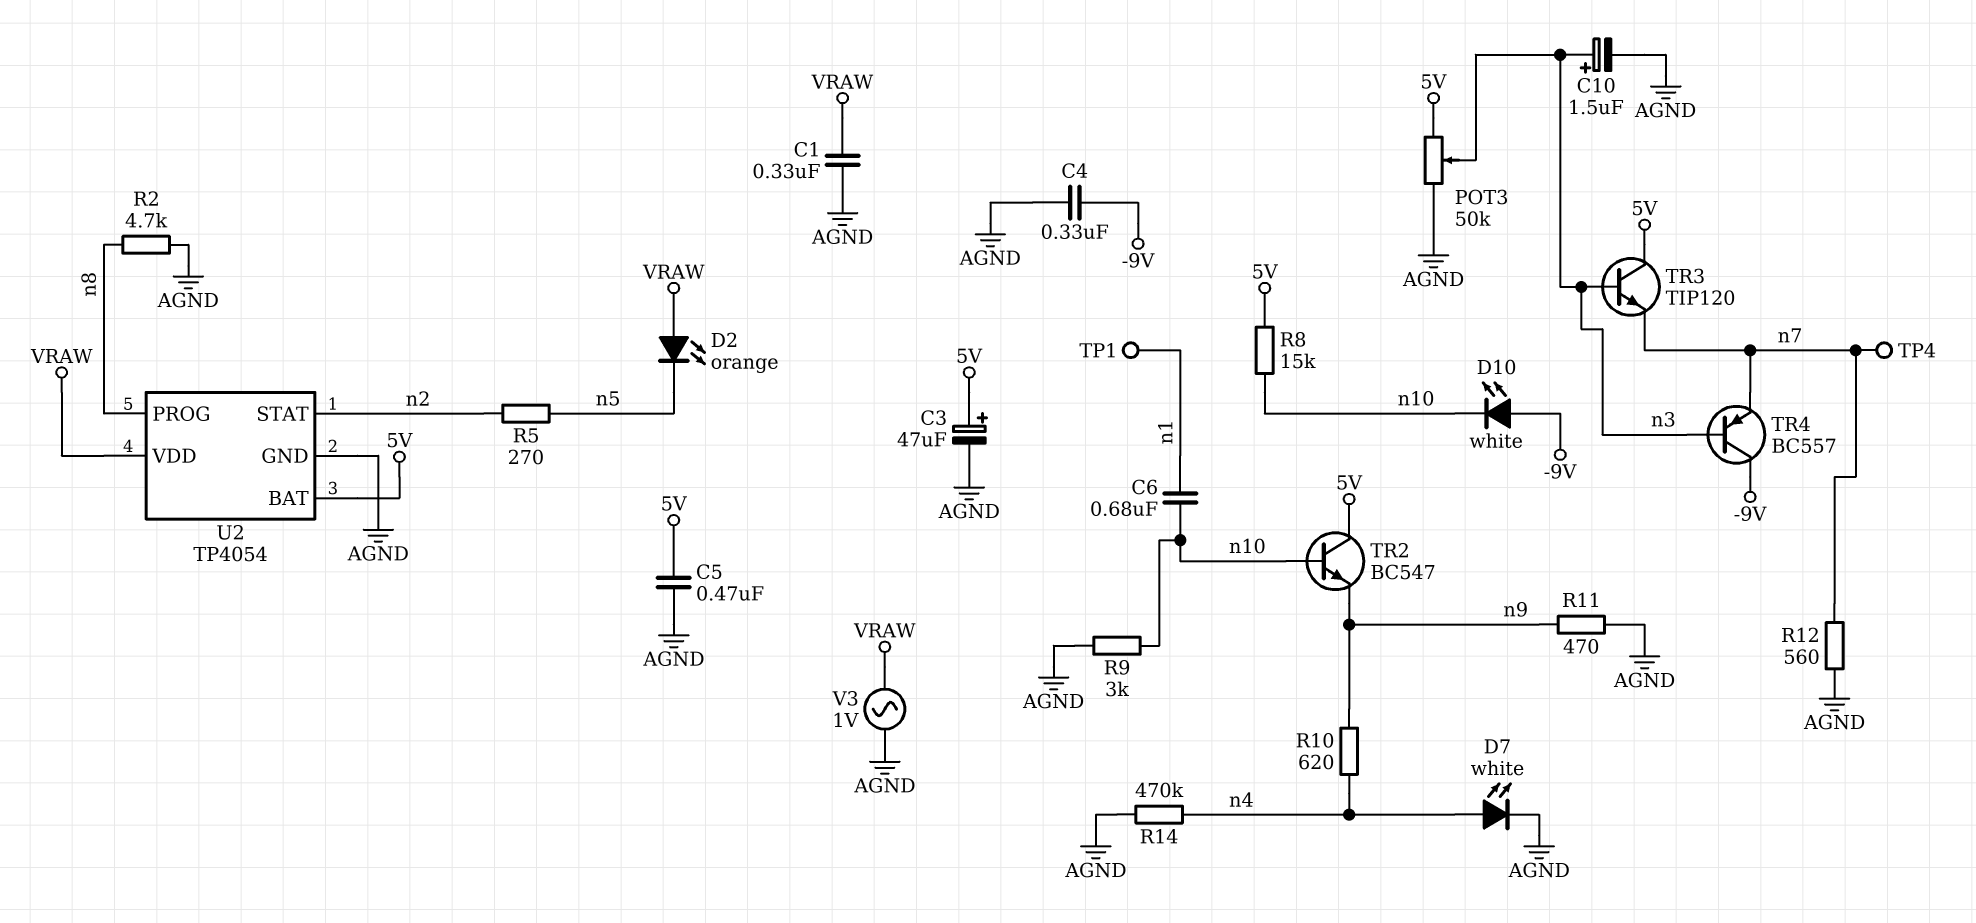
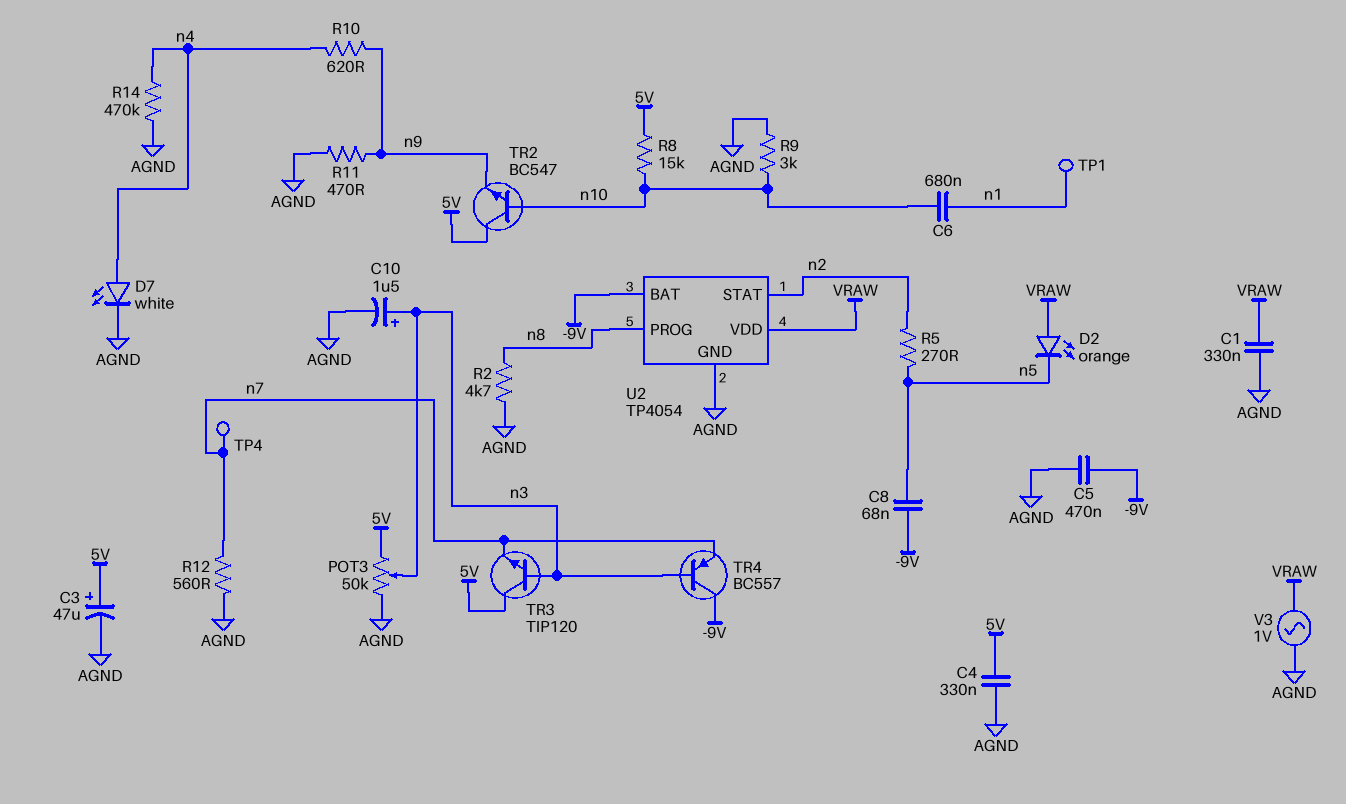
C4: 330nF (-9V, AGND) -> 330nF (5V, AGND)
C5: 470nF (5V, AGND) -> 470nF (-9V, AGND)
C8: none -> 68nF (-9V, n5)
D10: LED white (A -9V, K n10) -> none
U2 pin BAT: 5V -> -9V

